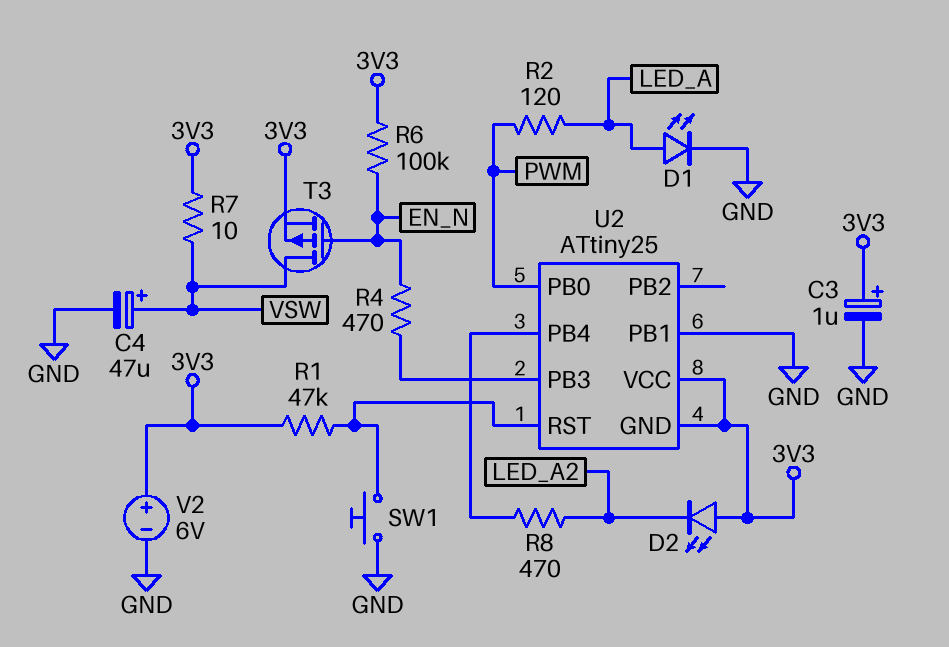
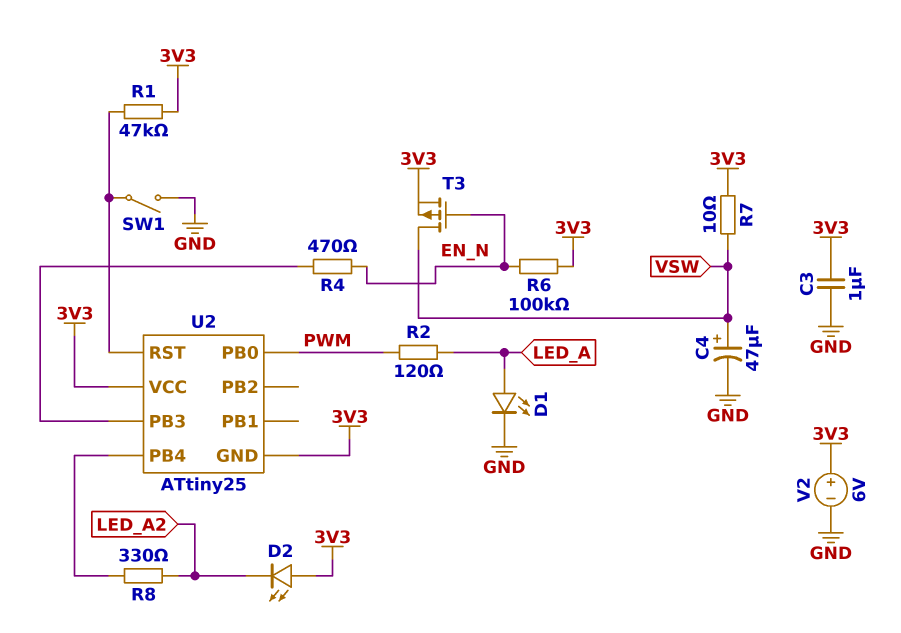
C3: 1uF (plus 3V3, minus GND) -> 1uF (3V3, GND)
R8: 470 (LED_A2, U2/PB4) -> 330 (LED_A2, U2/PB4)
SW1: button (GND, U2/RST) -> switch (GND, U2/RST)
U2 pin PB1: GND -> none

